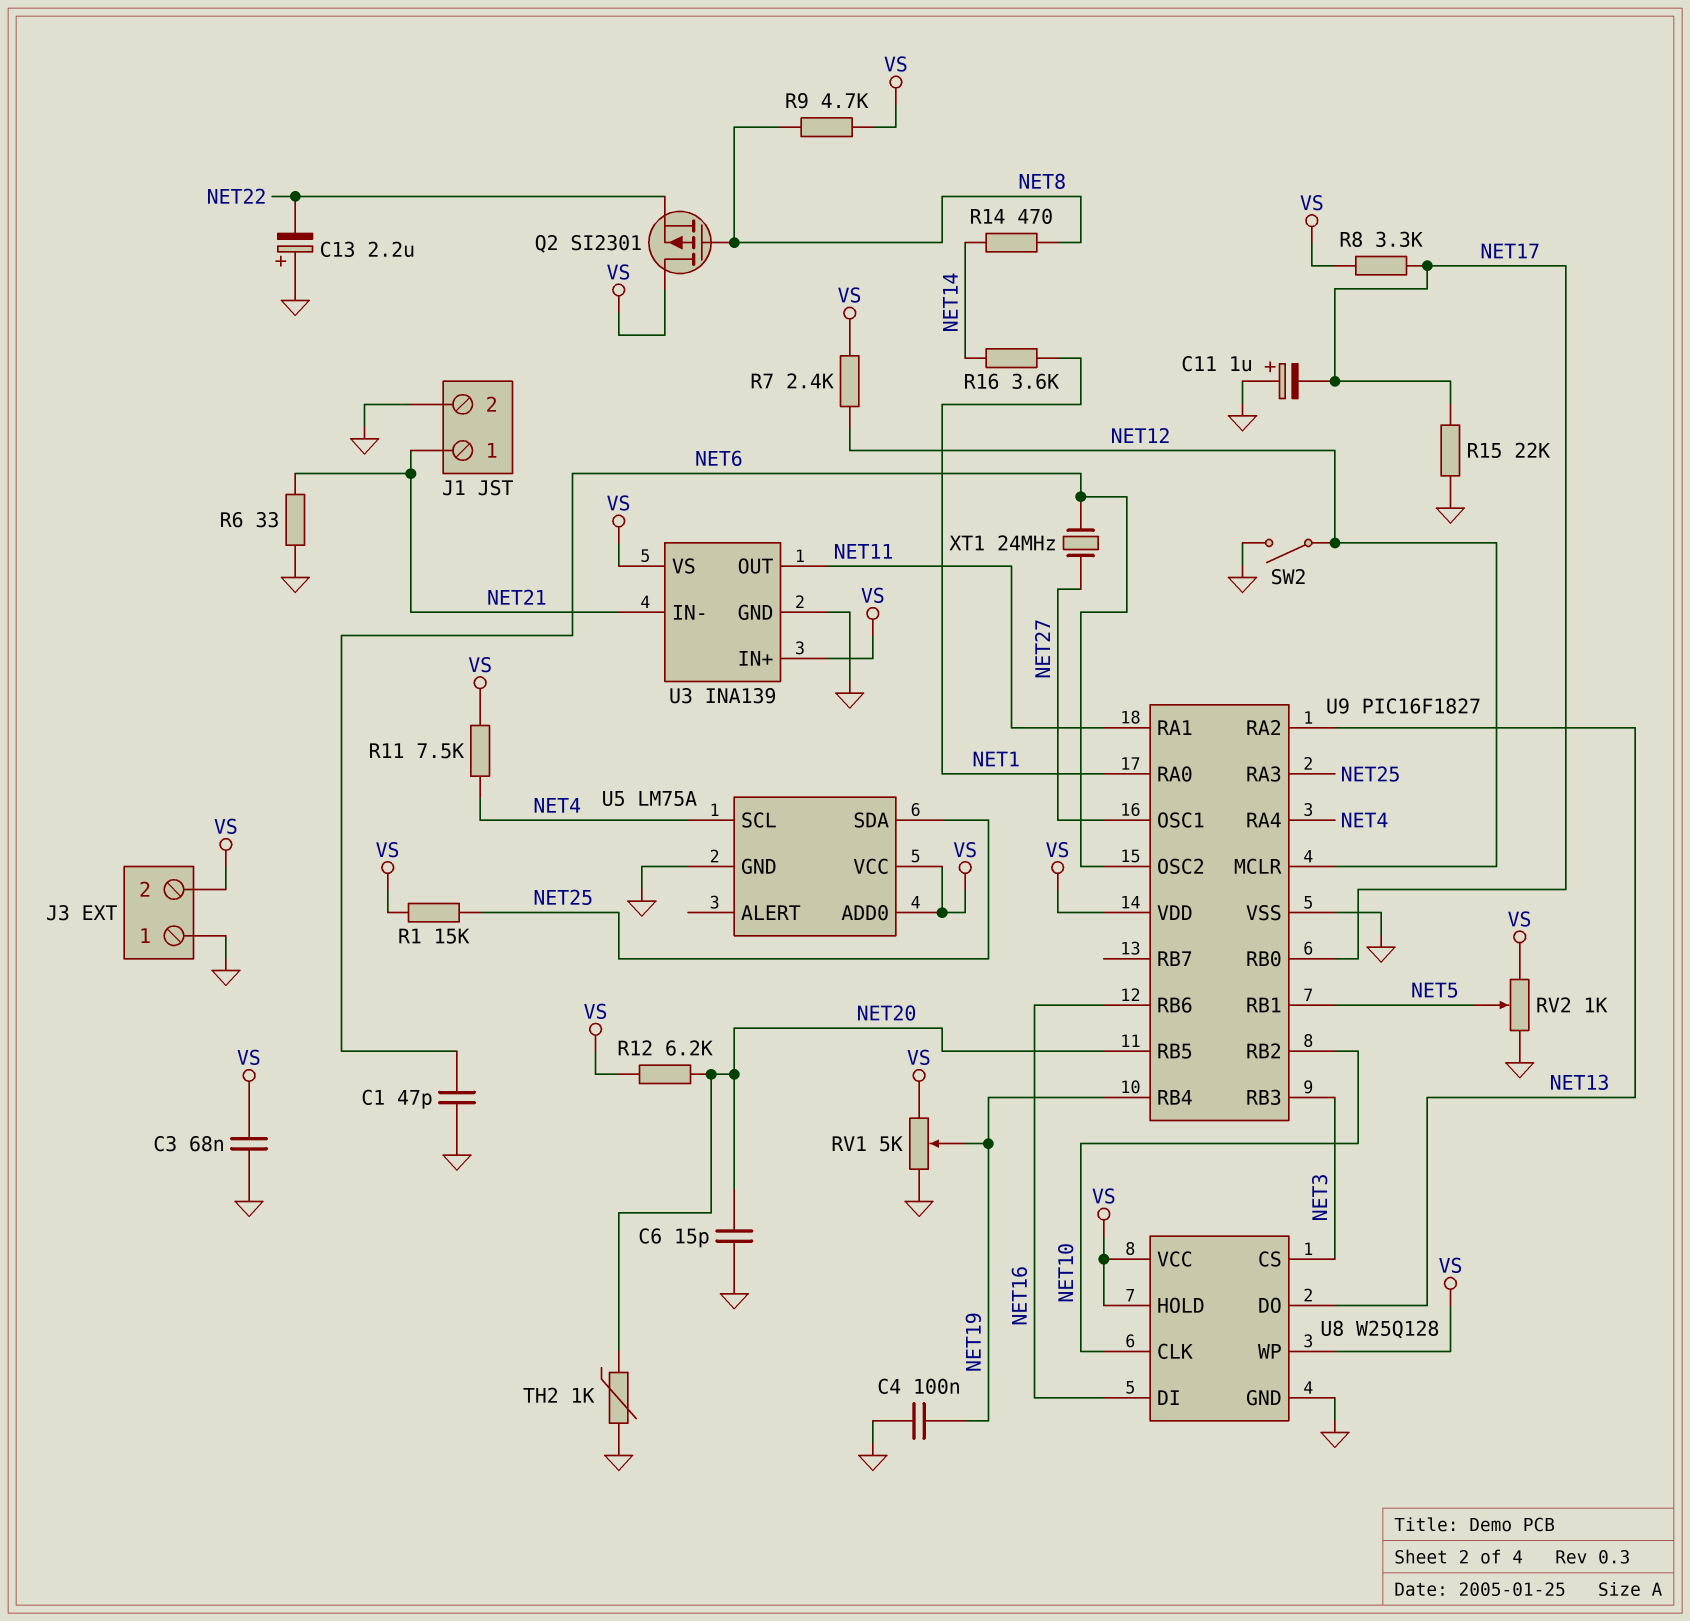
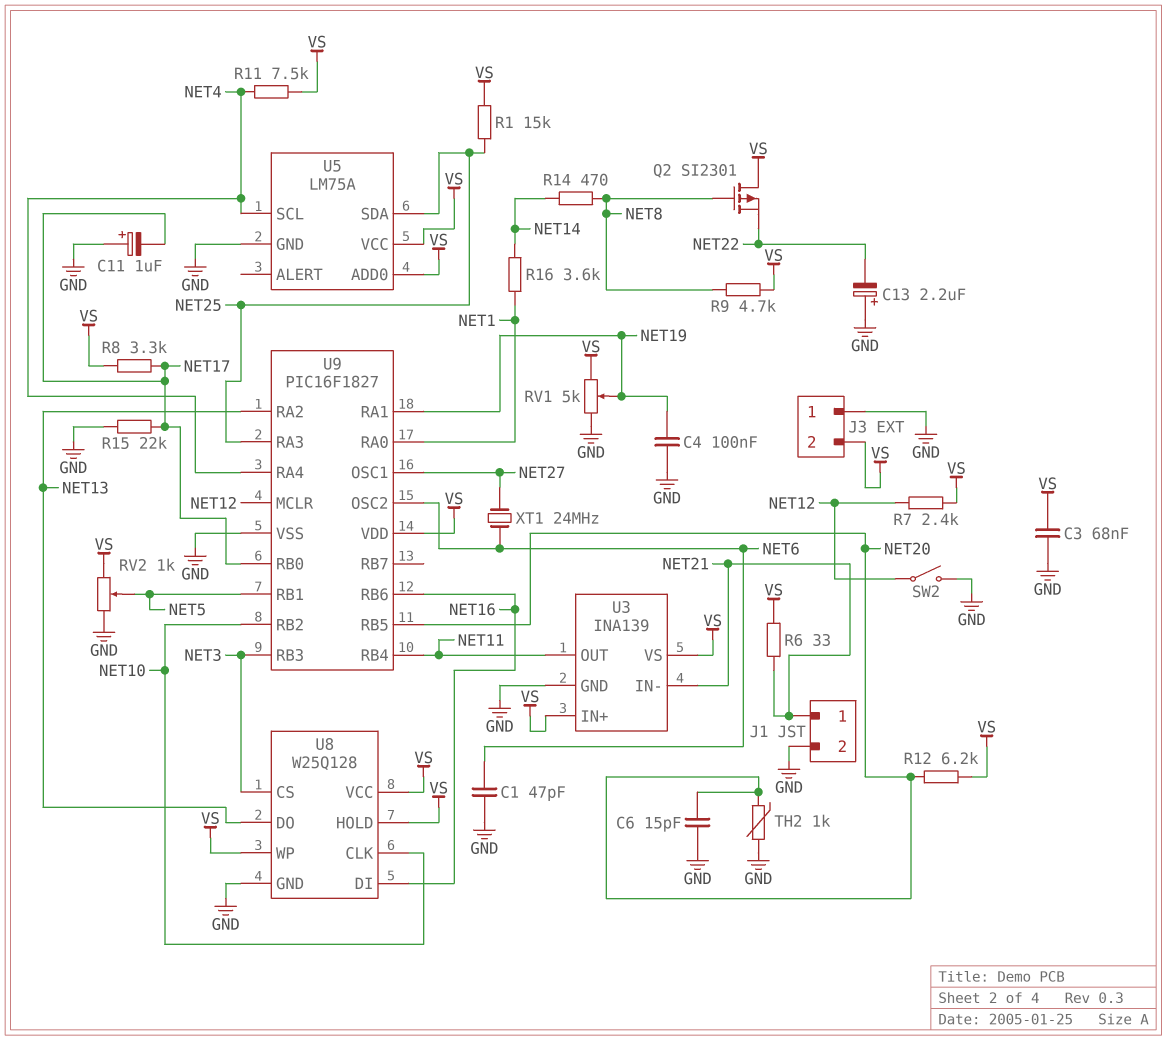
R6: 33 (GND, NET21) -> 33 (NET21, VS)
U9 pin RA1: NET11 -> NET19
U9 pin RB4: NET19 -> NET11

